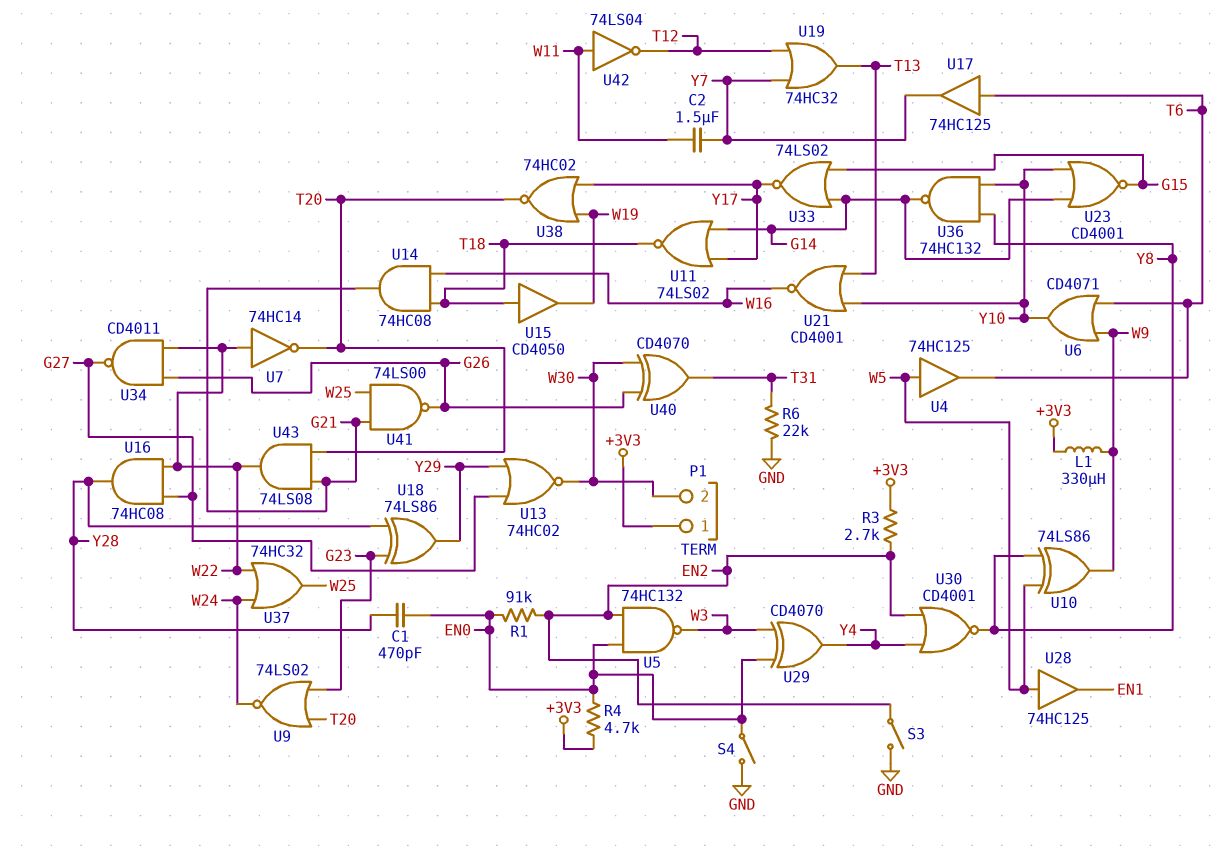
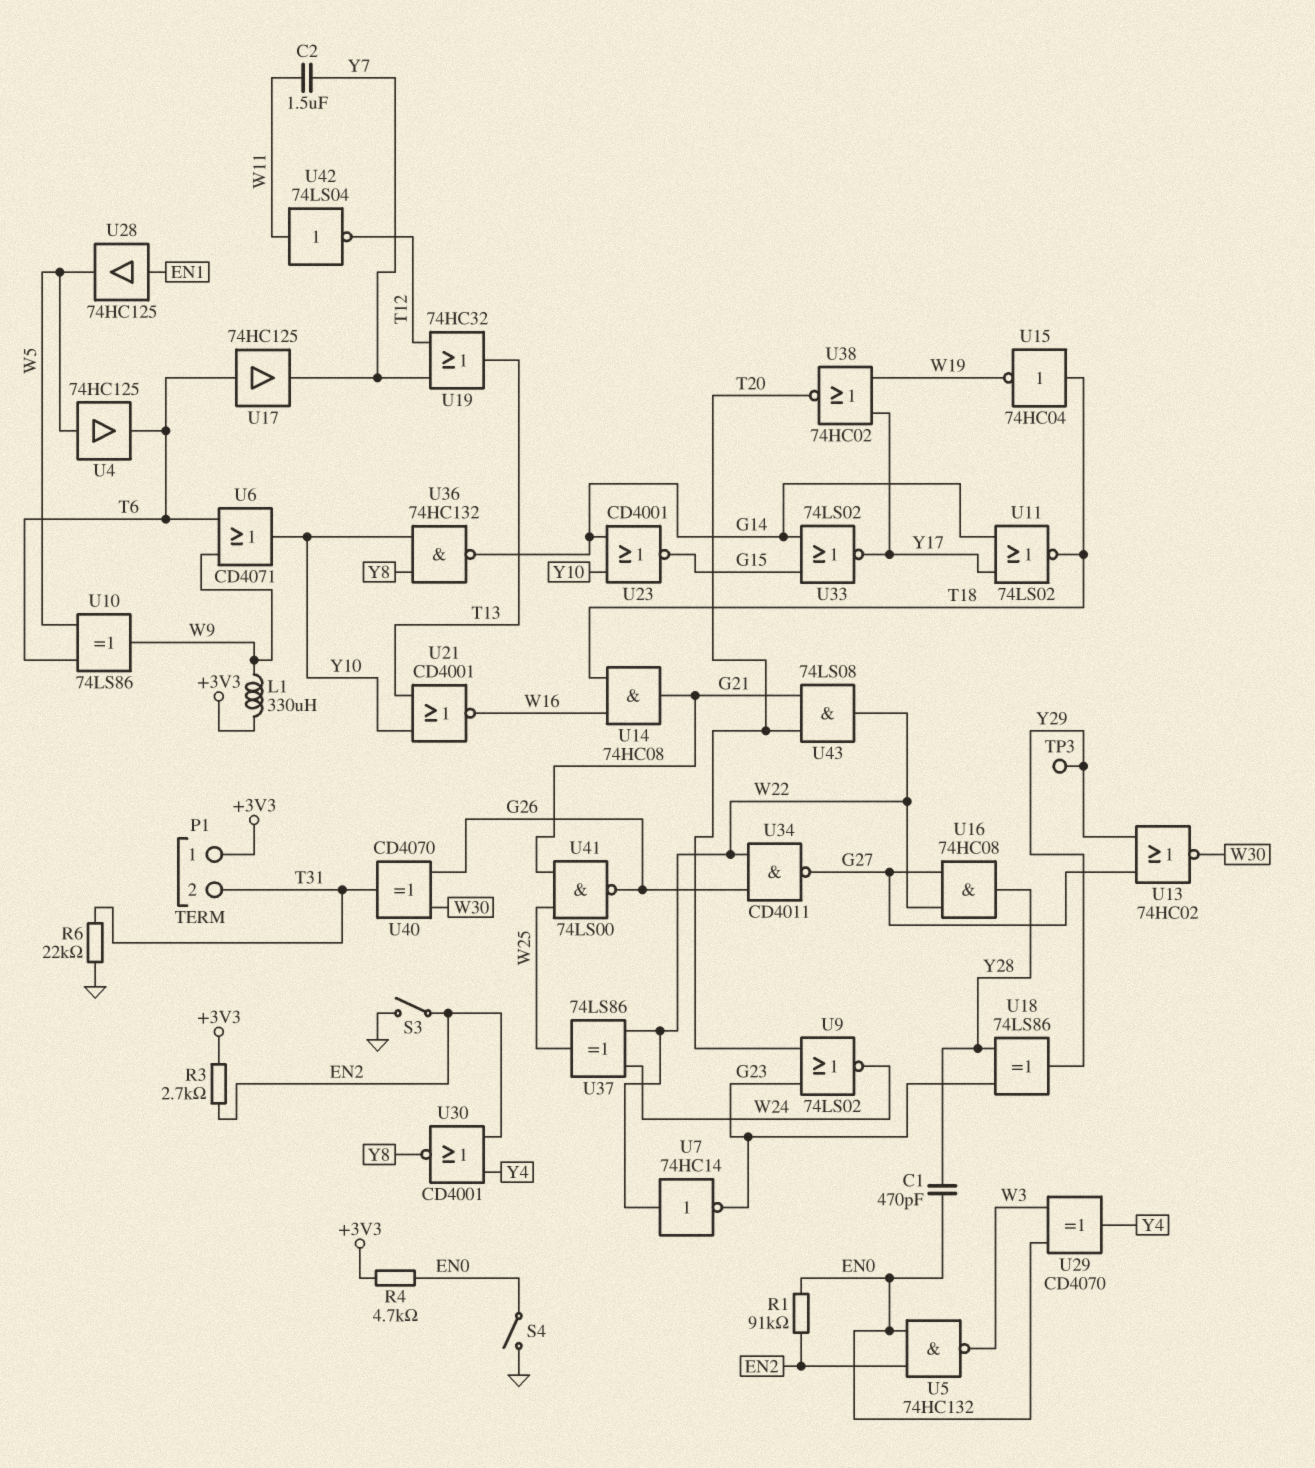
P1 pin 2: W30 -> T31
TP3: none -> test point (Y29)
U7: NOT 74HC14 (in W22, out T20) -> NOT 74HC14 (in W22, out G23)
U10: XOR 74LS86 (in W5, in Y8, out W9) -> XOR 74LS86 (in T6, in W5, out W9)
U15: buffer CD4050 (in T18, out W19) -> NOT 74HC04 (in T18, out W19)
U28: buffer 74HC125 (in W5, out EN1) -> buffer 74HC125 (in EN1, out W5)
U37: OR 74HC32 (in W22, in W24, out W25) -> XOR 74LS86 (in W22, in W24, out W25)

